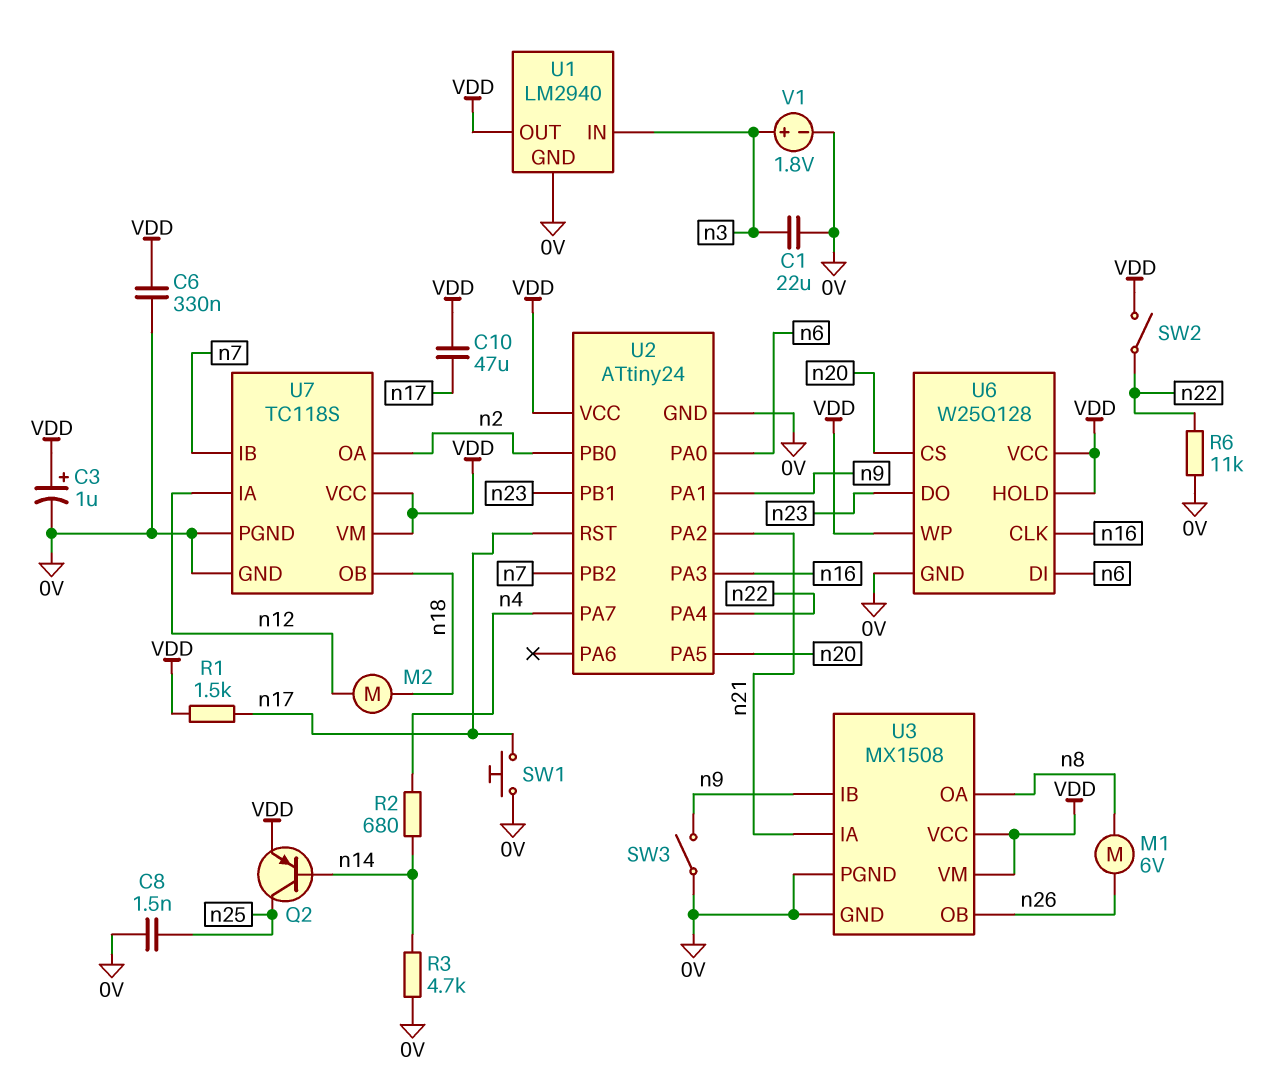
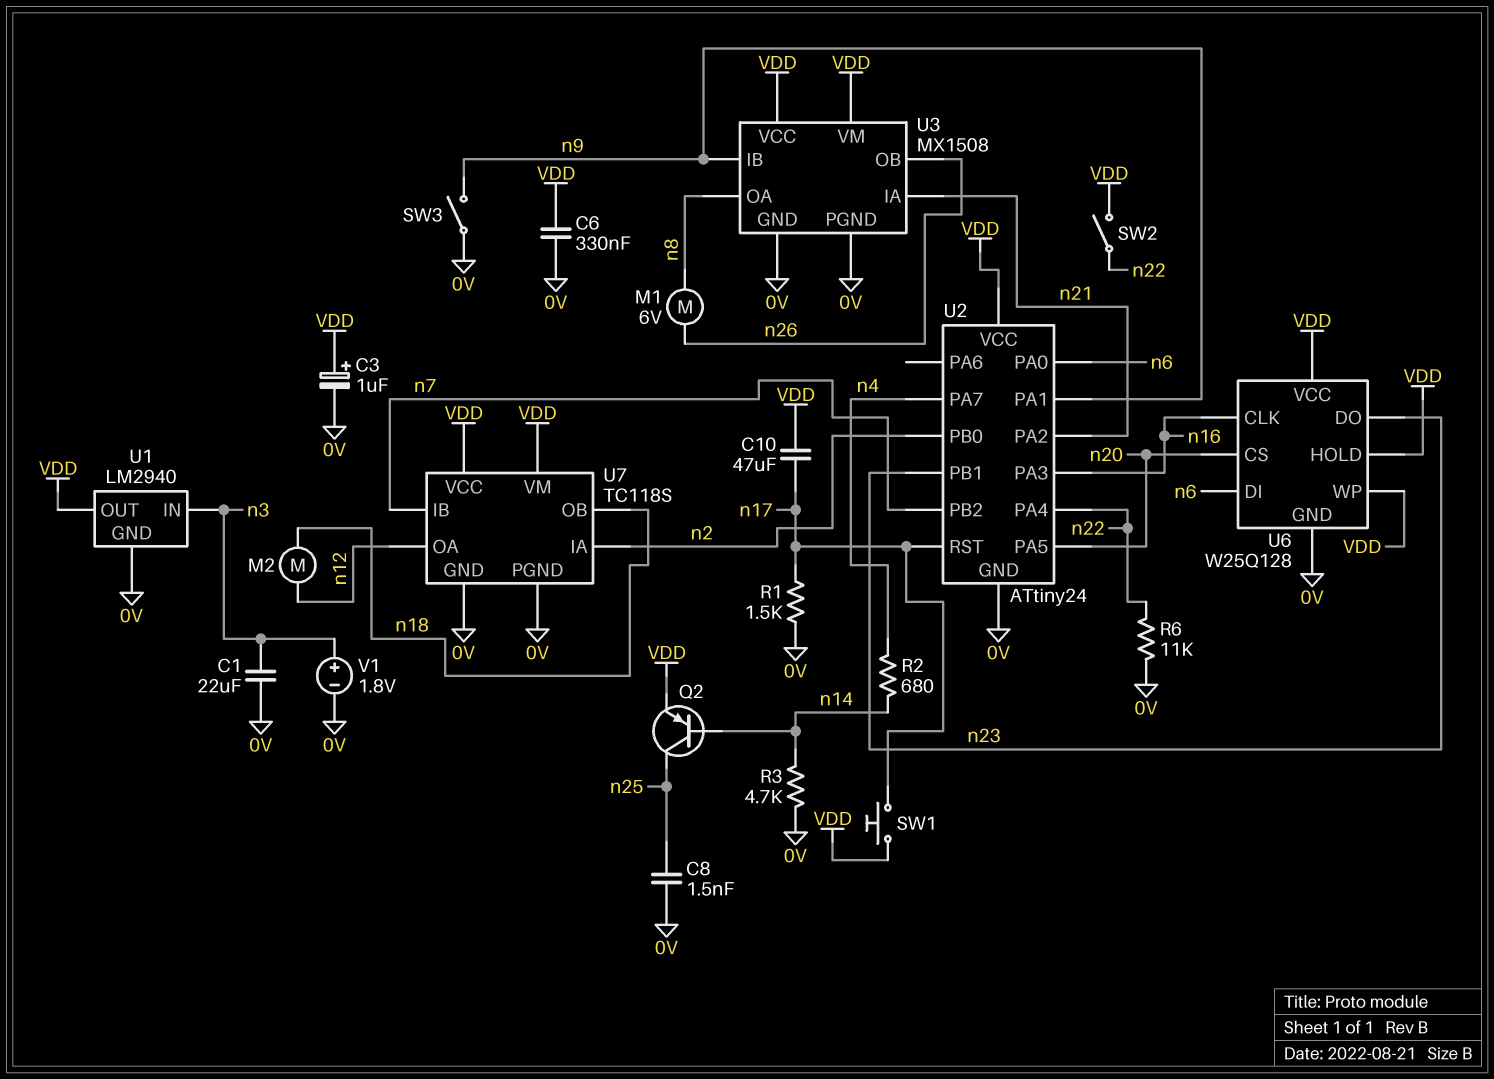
R1: 1.5k (VDD, n17) -> 1.5k (0V, n17)
SW1: button (0V, n17) -> button (VDD, n17)
U7 pin IA: n12 -> n2
U7 pin OA: n2 -> n12

